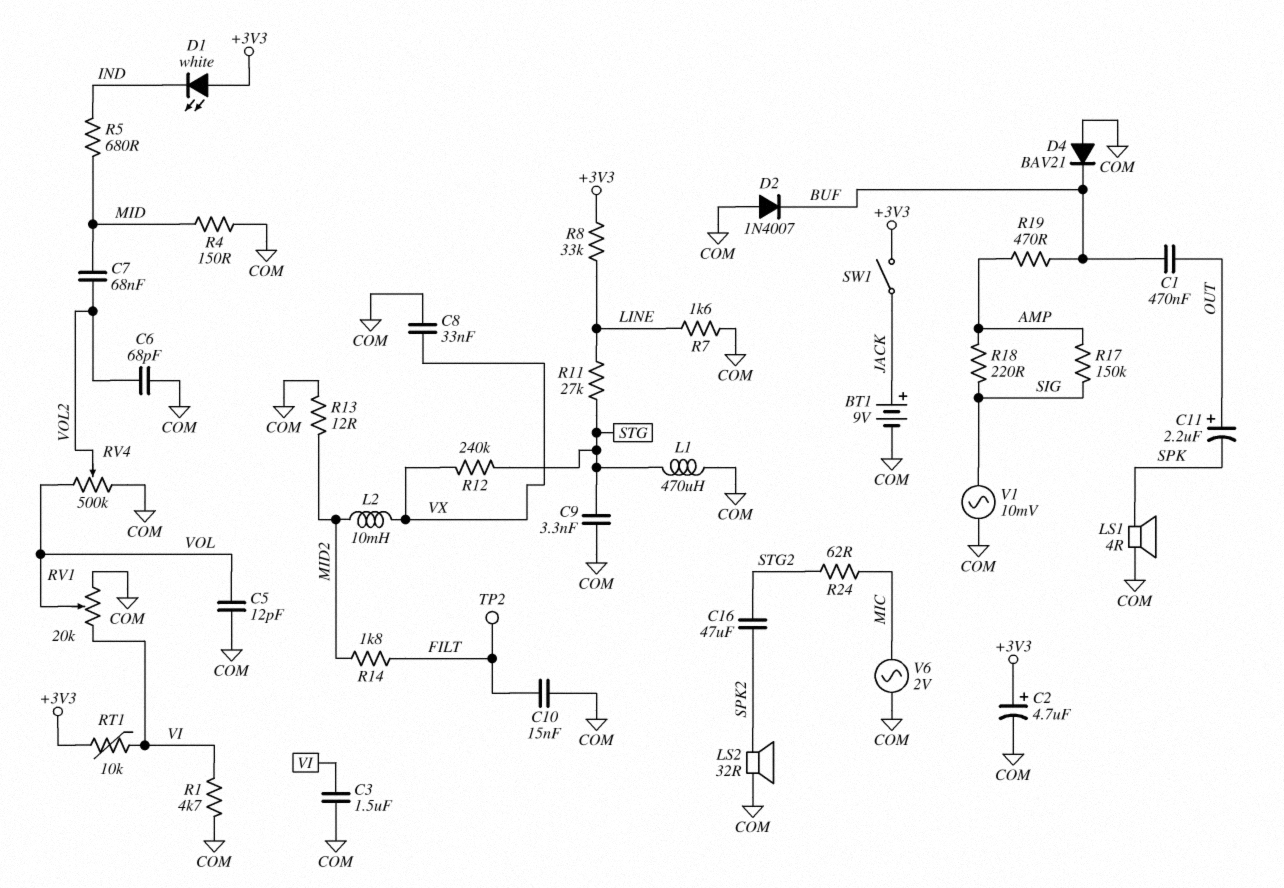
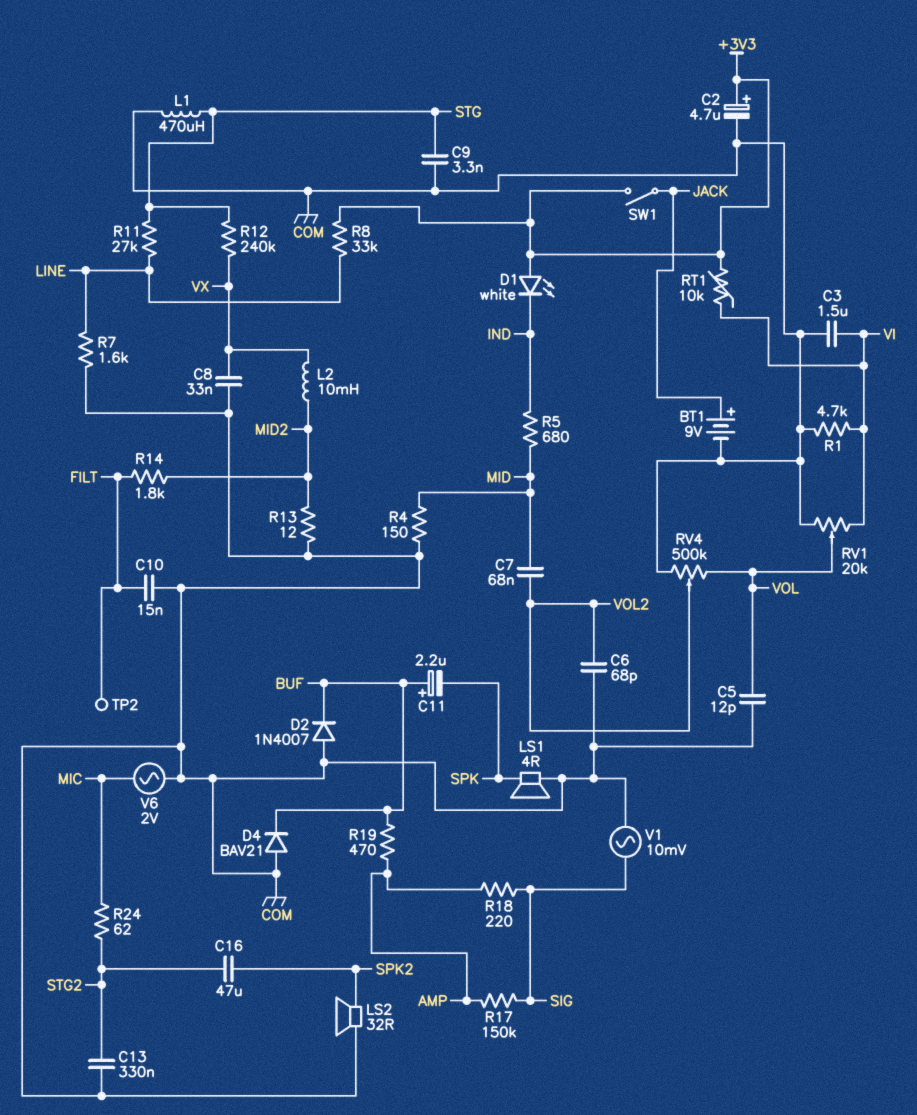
C1: 470nF (BUF, OUT) -> none
C11: 2.2uF (plus OUT, minus SPK) -> 2.2uF (plus BUF, minus SPK)
C13: none -> 330nF (COM, STG2)

